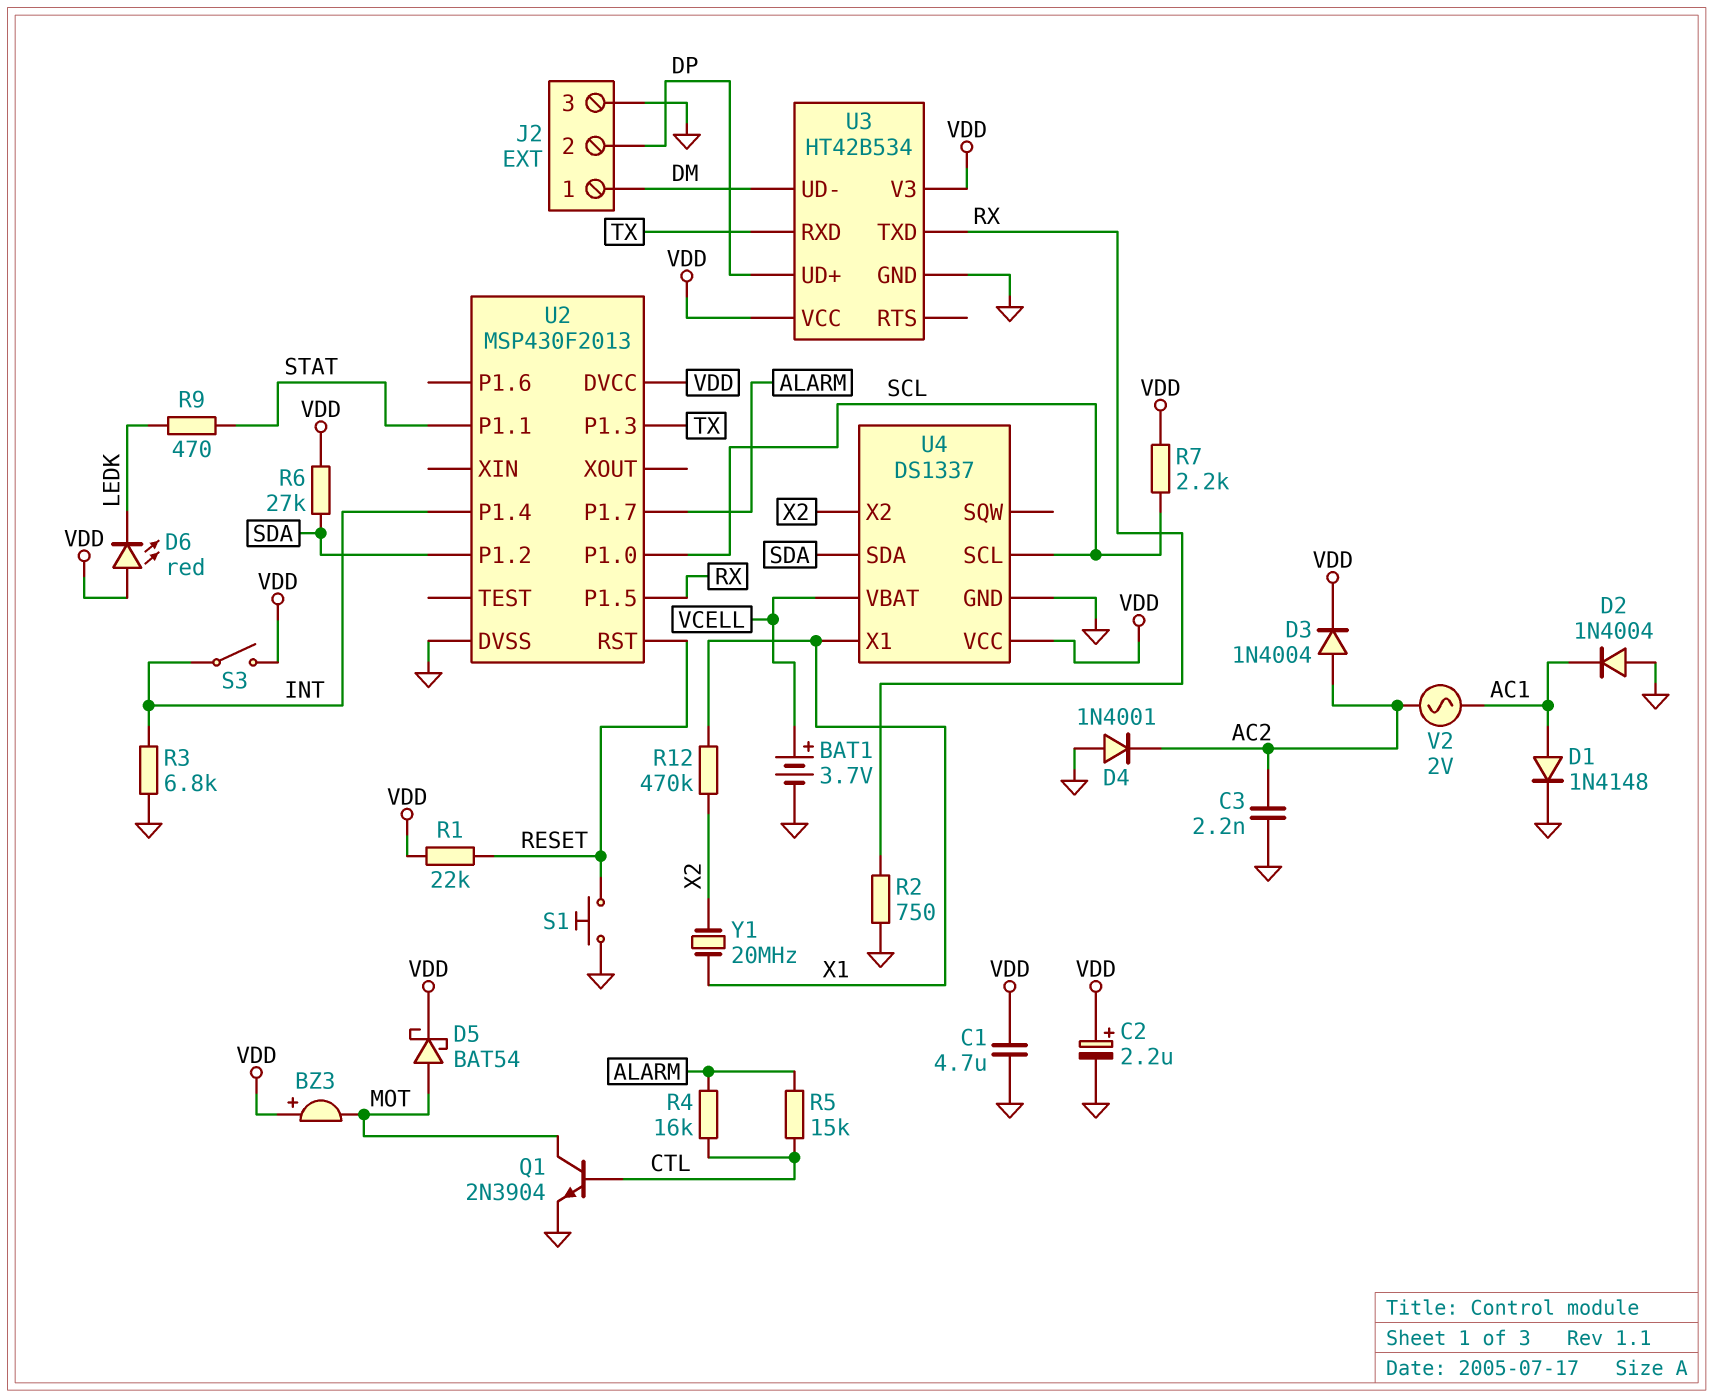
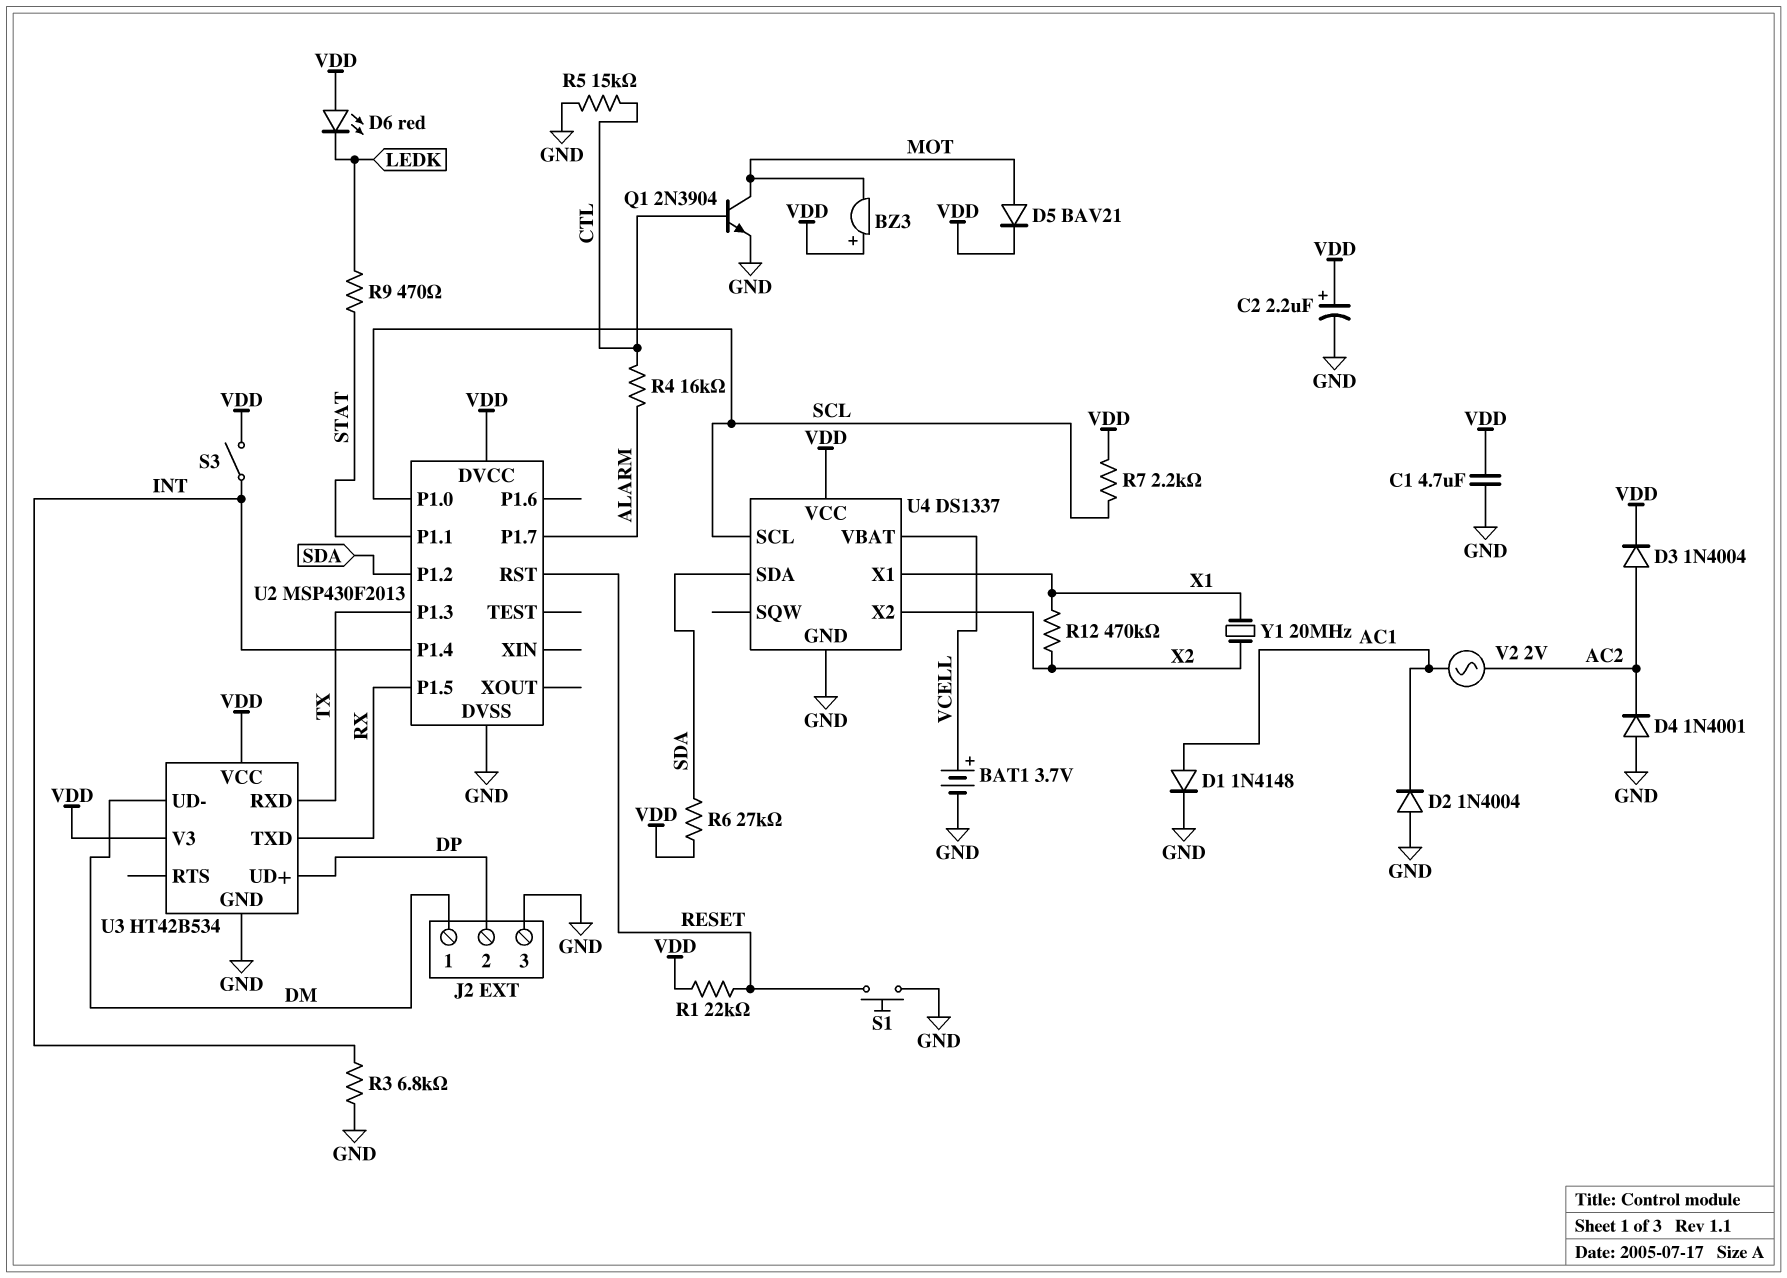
C3: 2.2nF (AC2, GND) -> none
D5: schottky BAT54 (A MOT, K VDD) -> diode BAV21 (A MOT, K VDD)
R2: 750 (GND, RX) -> none
R5: 15k (ALARM, CTL) -> 15k (CTL, GND)

